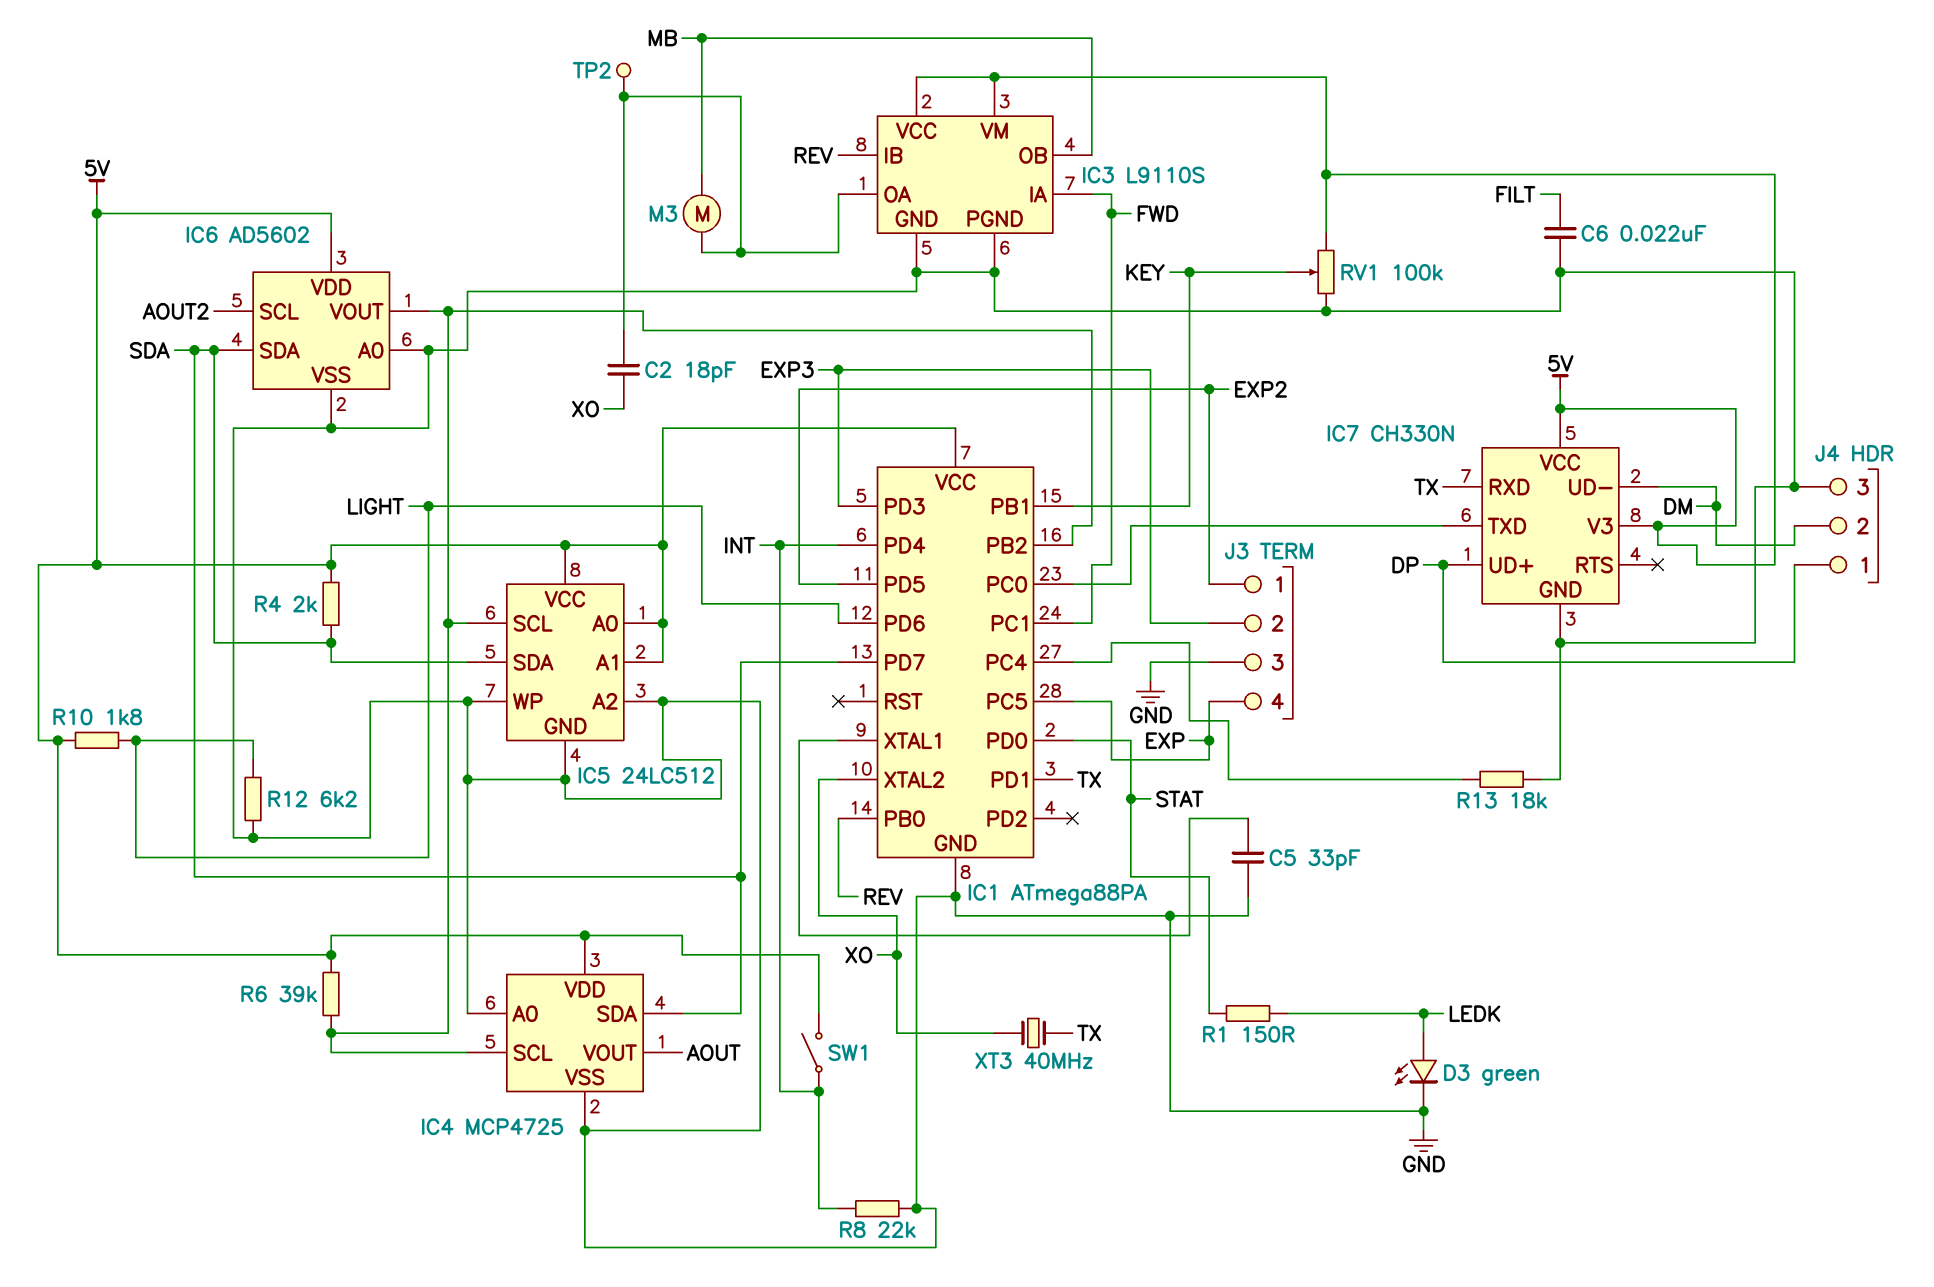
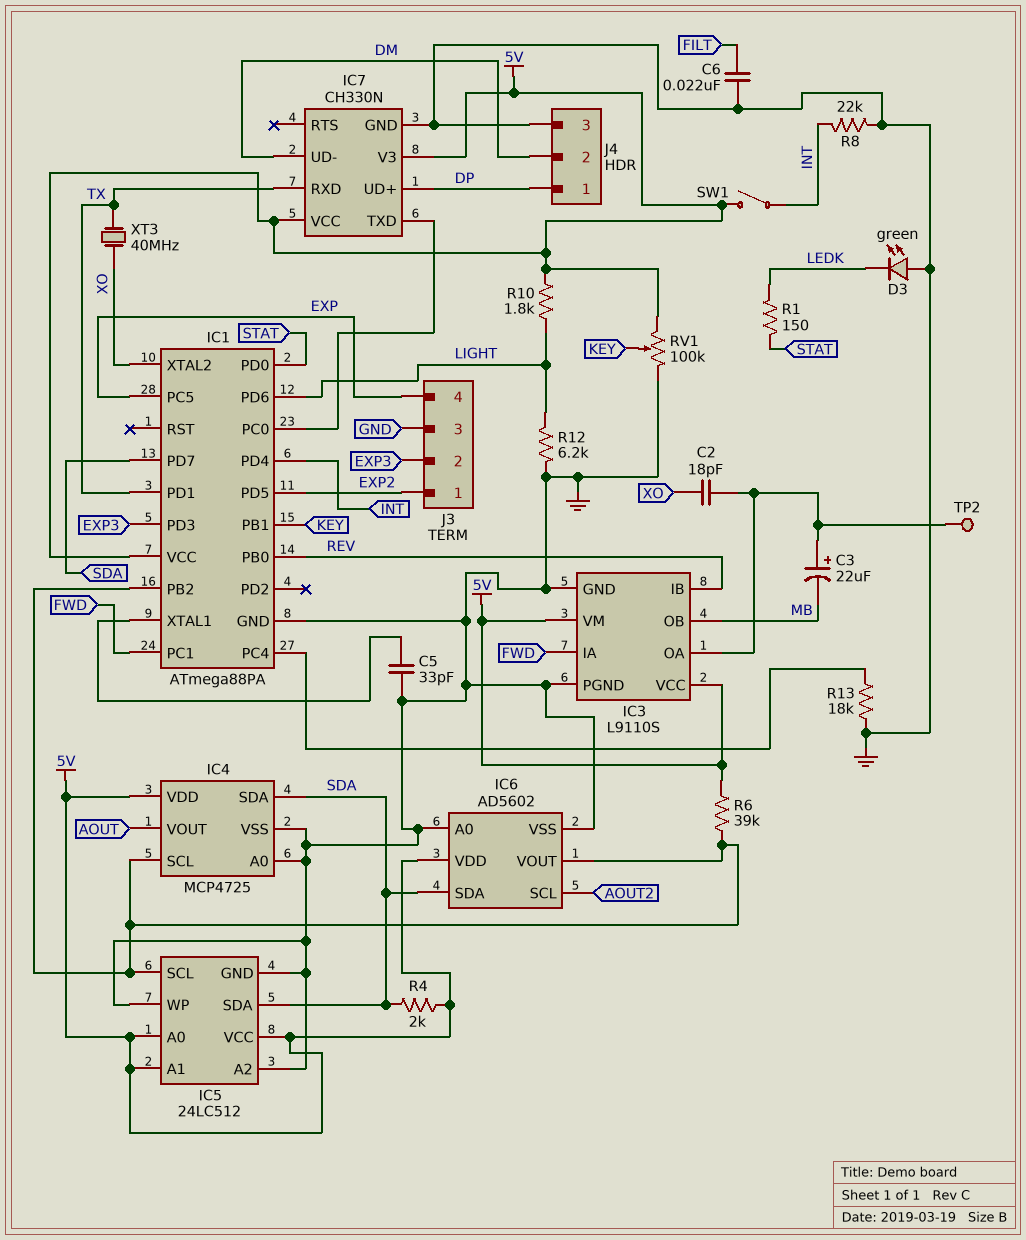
C3: none -> 22uF (plus IC3/OA, minus MB)
D3: LED green (A LEDK, K GND) -> LED green (A GND, K LEDK)
M3: motor (IC3/OA, MB) -> none

